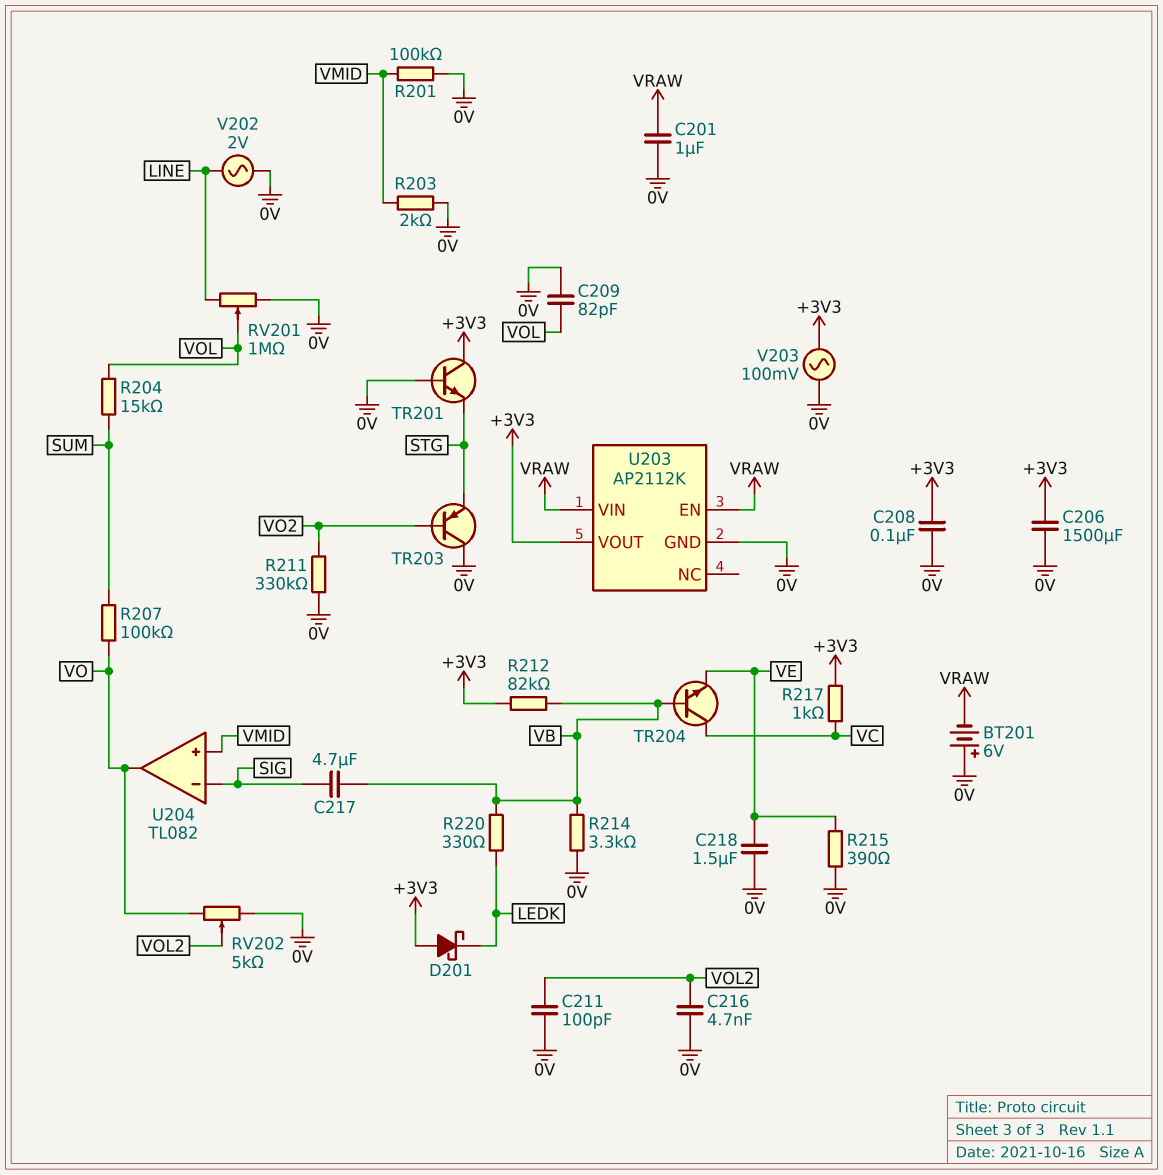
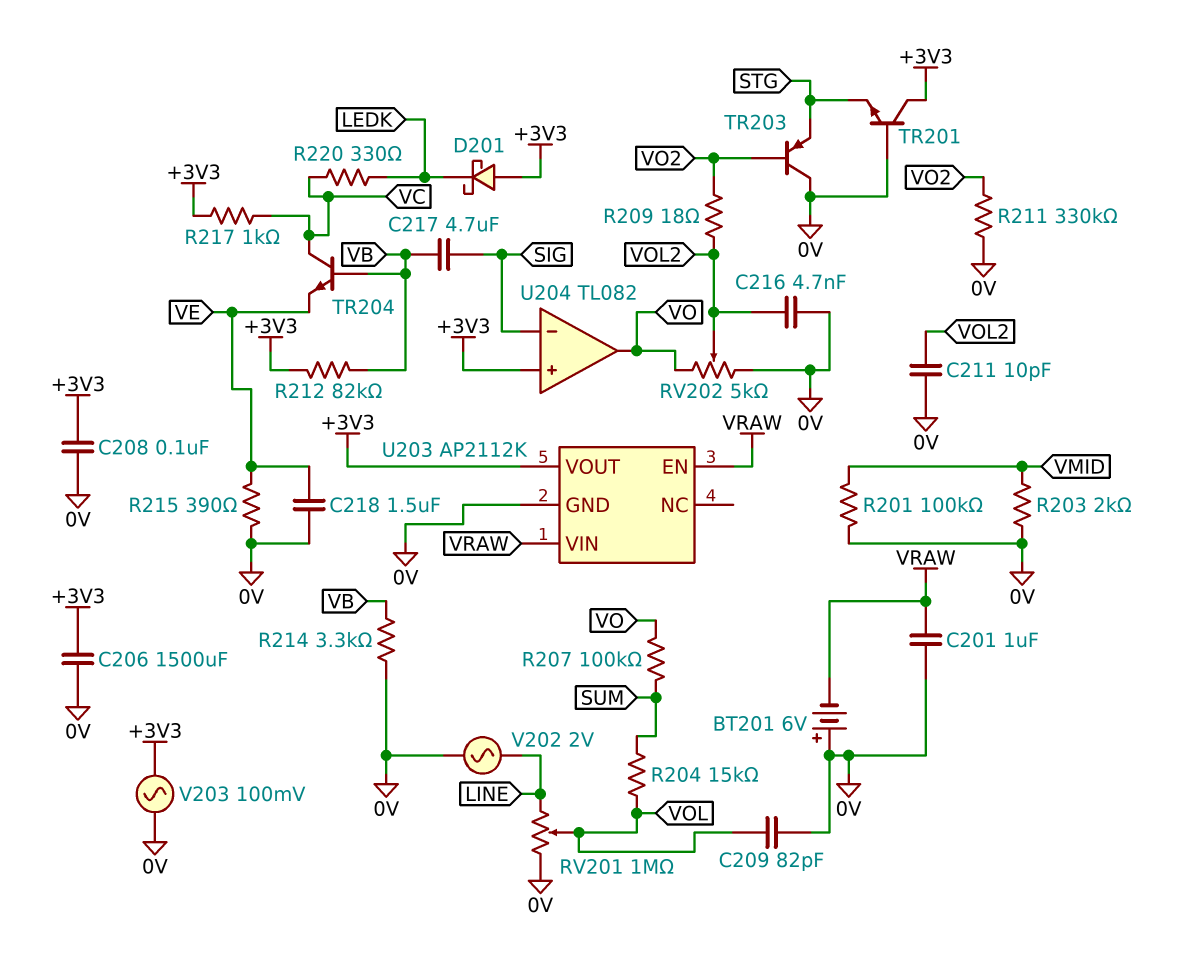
C211: 100pF (0V, VOL2) -> 10pF (0V, VOL2)
R209: none -> 18 (VO2, VOL2)
R220: 330 (LEDK, VB) -> 330 (LEDK, VC)
U204 pin in+: VMID -> +3V3

